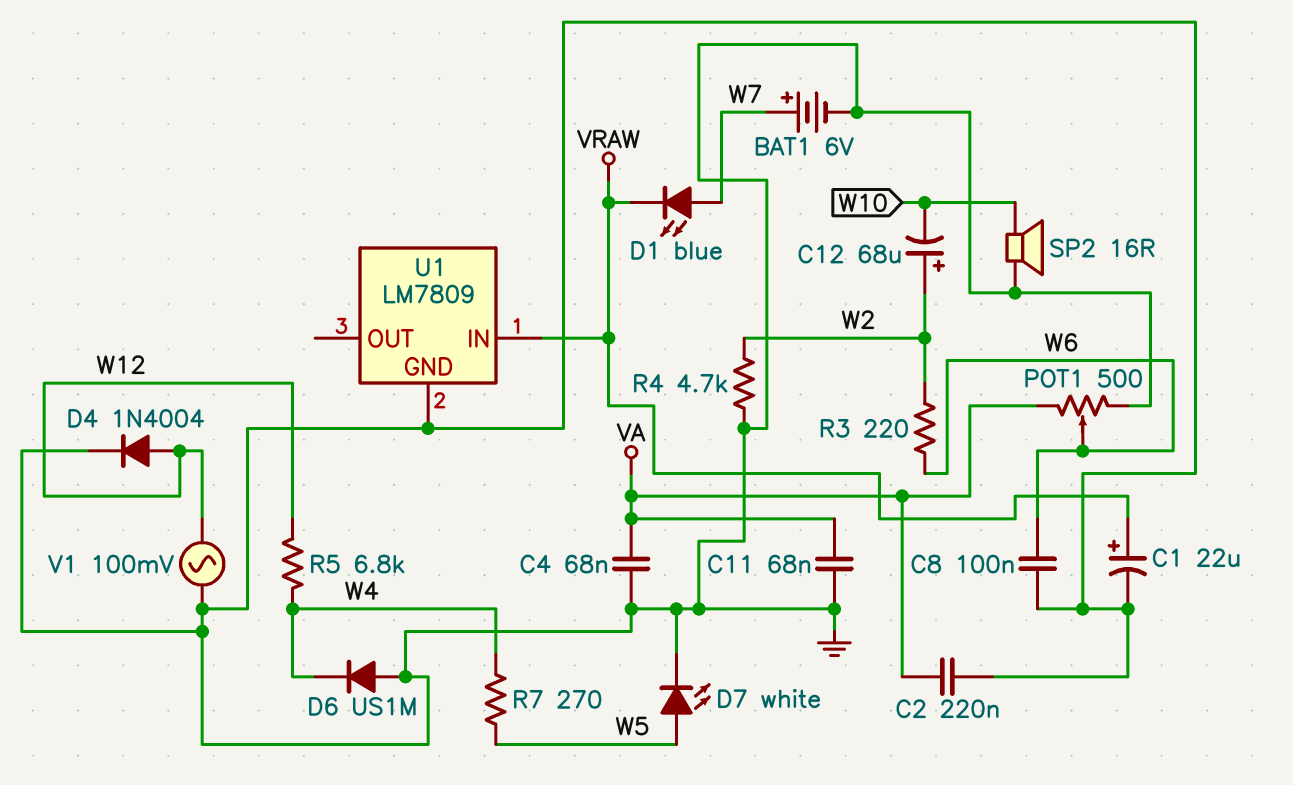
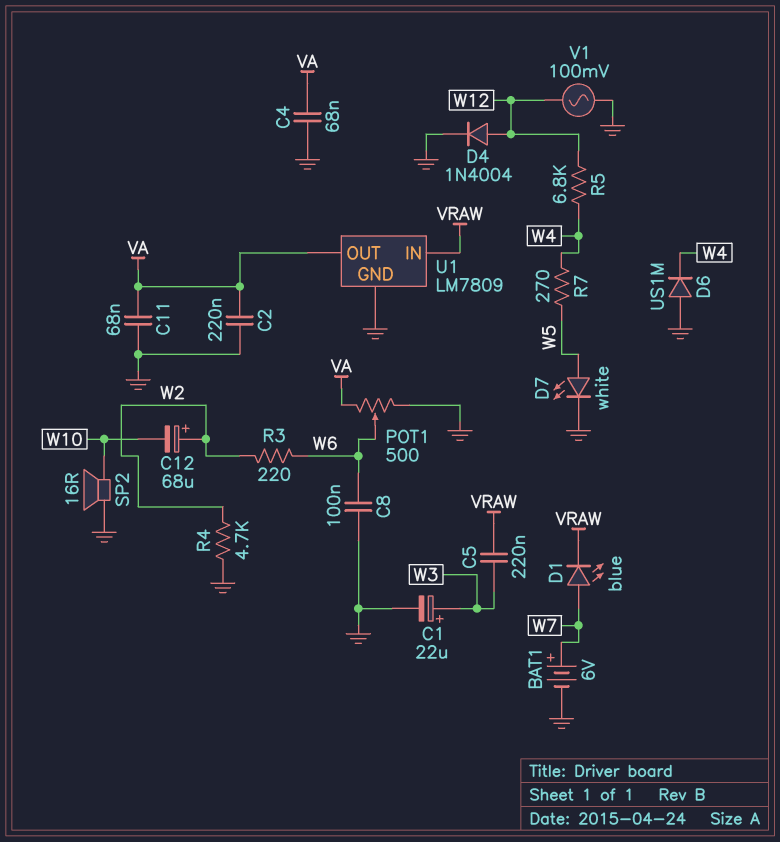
C1: 22uF (plus VRAW, minus GND) -> 22uF (plus W3, minus GND)
C5: none -> 220nF (VRAW, W3)
U1 pin OUT: none -> VA

